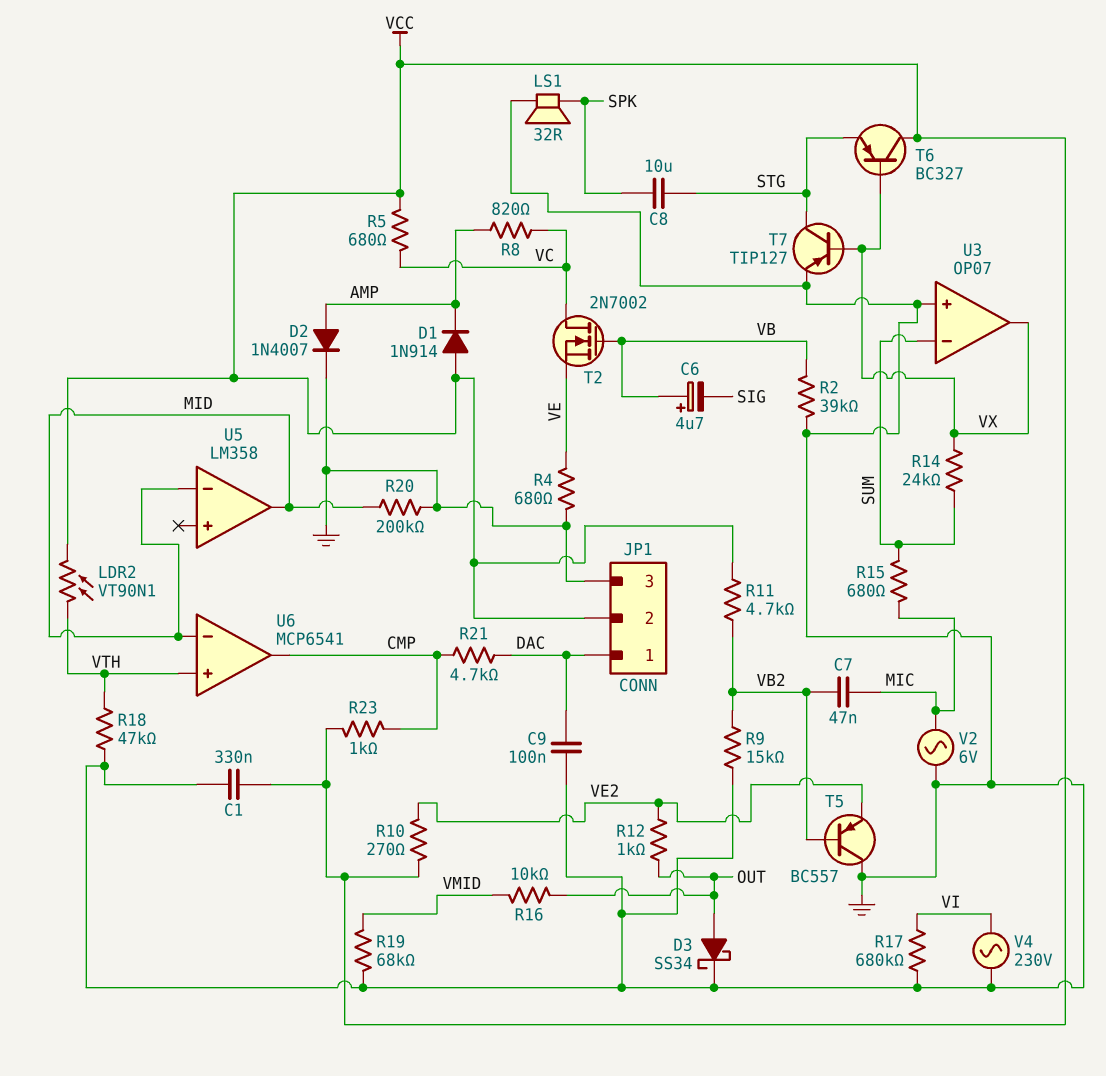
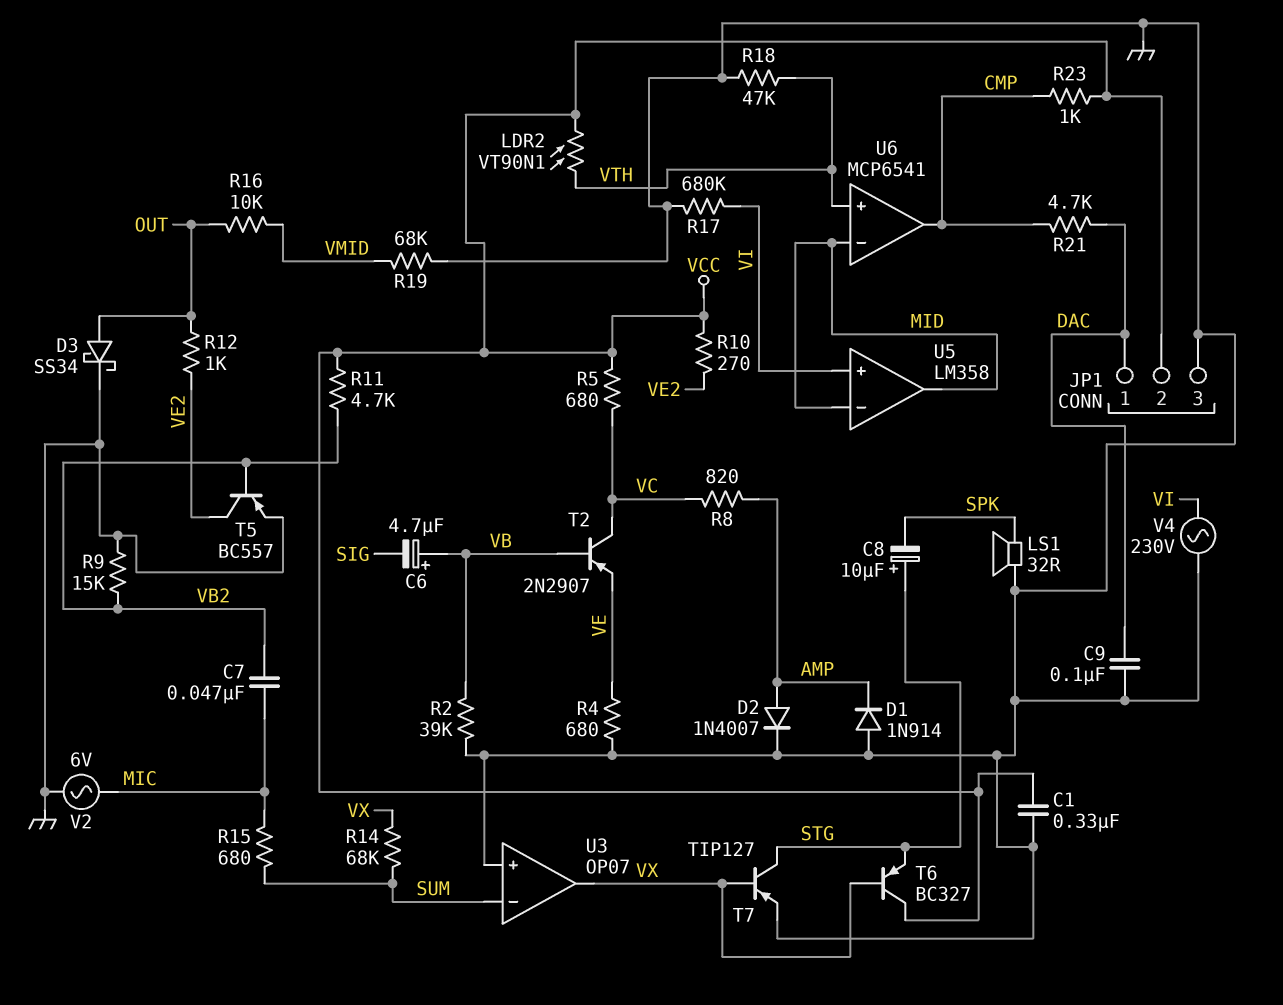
C8: 10uF (SPK, STG) -> 10uF (plus STG, minus SPK)
D1: diode 1N914 (A VCC, K AMP) -> diode 1N914 (A GND, K AMP)
R14: 24k (SUM, VX) -> 68k (SUM, VX)
R20: 200k (GND, MID) -> none
T2: NMOS 2N7002 (G VB, D VC, S VE) -> PNP 2N2907 (B VB, C VC, E VE)
T5: PNP BC557 (B VB2, C GND, E VE2) -> PNP BC557 (B VB2, C VE2, E GND)
U5 pin in+: none -> VI

